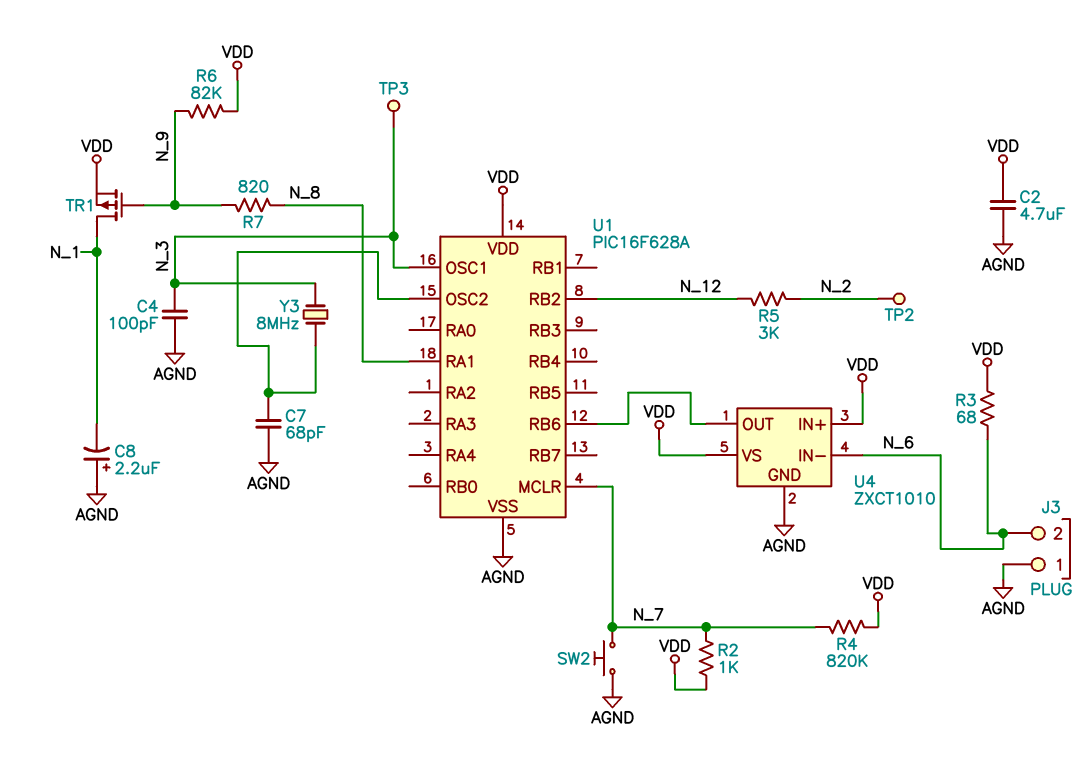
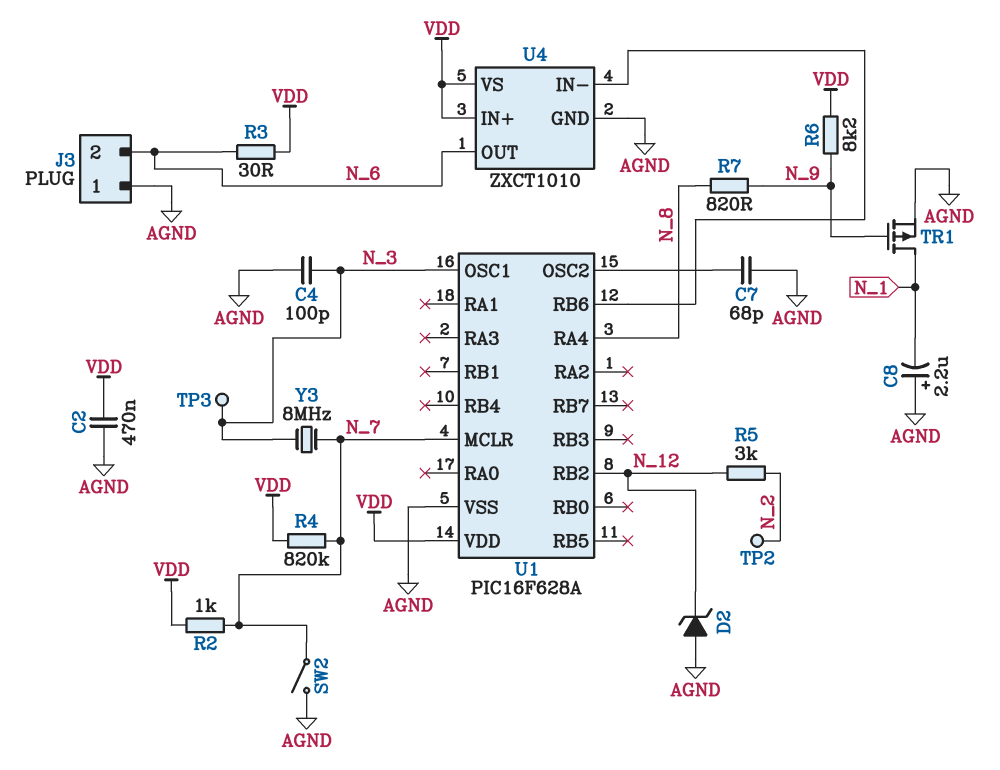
C2: 4.7uF (AGND, VDD) -> 470nF (AGND, VDD)
D2: none -> zener (A AGND, K N_12)
R3: 68 (N_6, VDD) -> 30 (N_6, VDD)
R6: 82k (N_9, VDD) -> 8.2k (N_9, VDD)
SW2: button (AGND, N_7) -> switch (AGND, N_7)
TR1: PMOS (G N_9, D N_1, S VDD) -> PMOS (G N_9, D N_1, S AGND)
U1 pin RA1: N_8 -> none
U1 pin RA4: none -> N_8
U4 pin IN-: N_6 -> U1/RB6
U4 pin OUT: U1/RB6 -> N_6
Y3: 8MHz (N_3, U1/OSC2) -> 8MHz (N_3, N_7)

